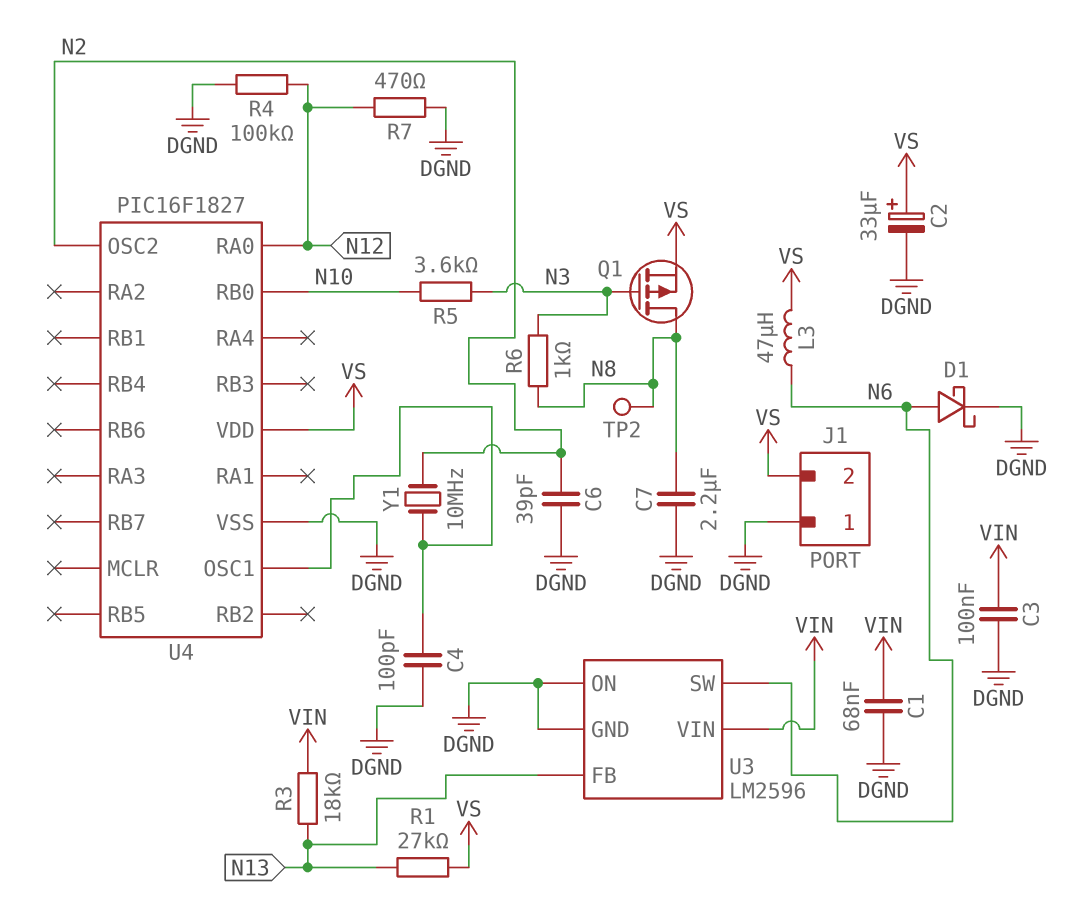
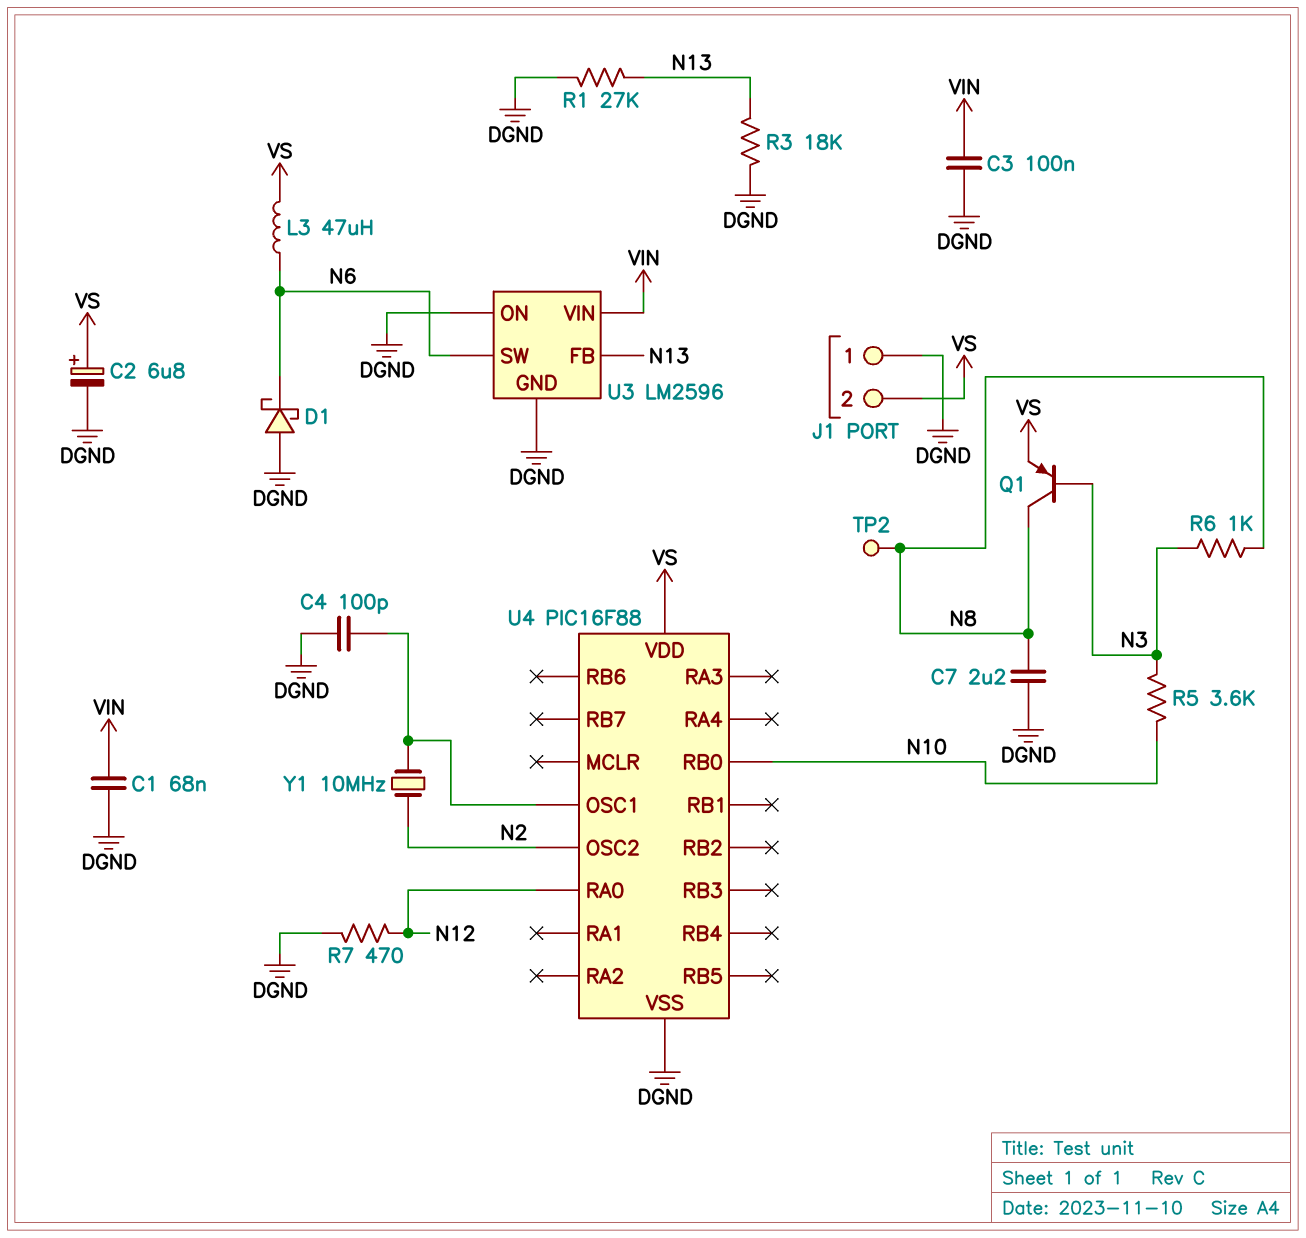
C2: 33uF (plus VS, minus DGND) -> 6.8uF (plus VS, minus DGND)
C6: 39pF (DGND, N2) -> none
D1: schottky (A N6, K DGND) -> schottky (A DGND, K N6)
Q1: PMOS (G N3, D N8, S VS) -> PNP (B N3, C N8, E VS)
R1: 27k (N13, VS) -> 27k (DGND, N13)
R3: 18k (N13, VIN) -> 18k (DGND, N13)
R4: 100k (DGND, N12) -> none
U4: PIC16F1827 -> PIC16F88

